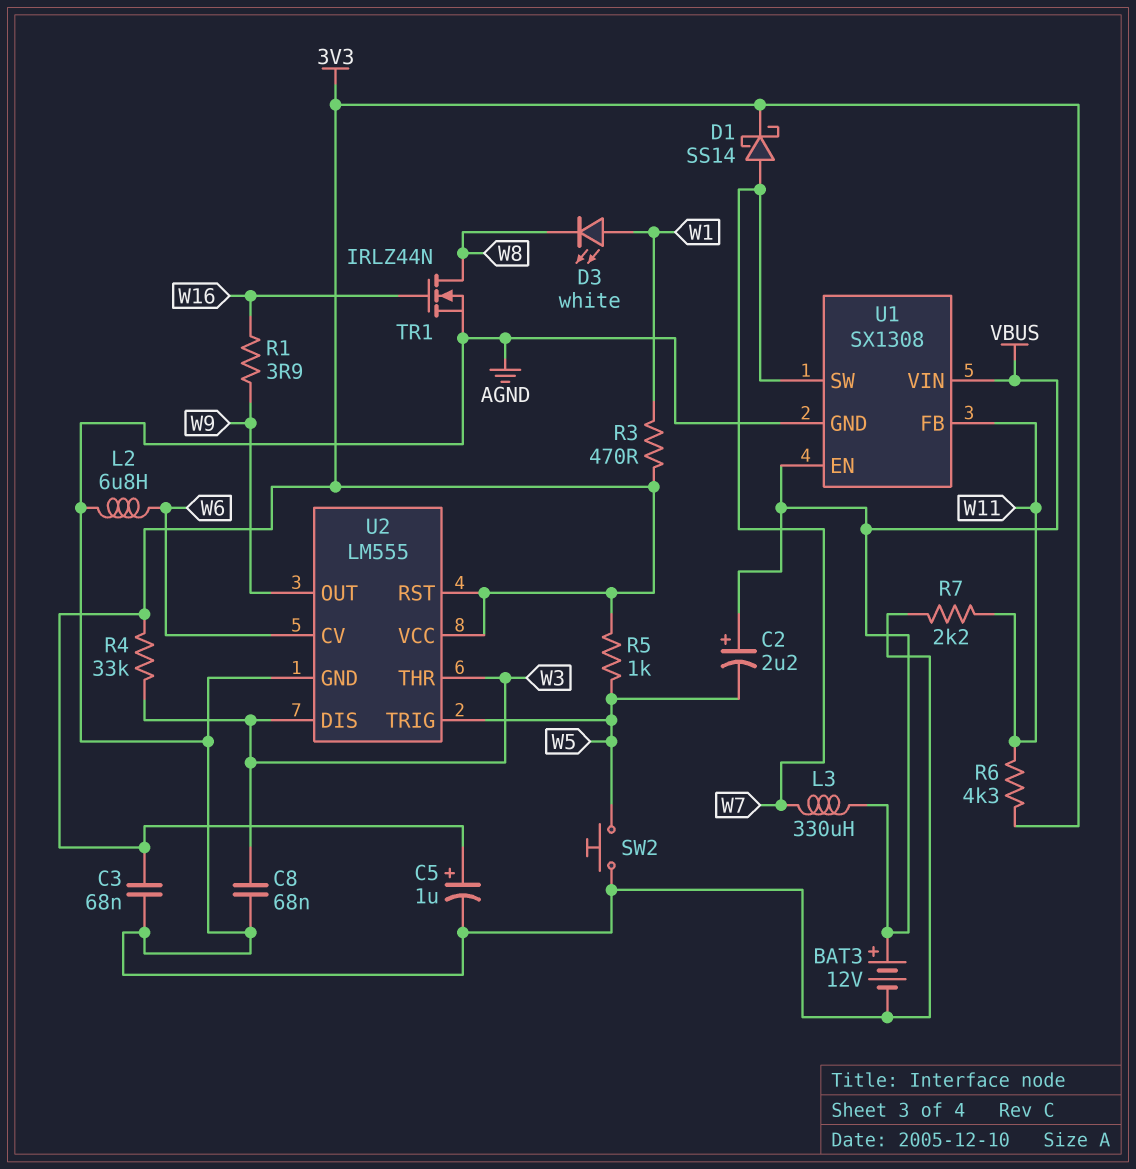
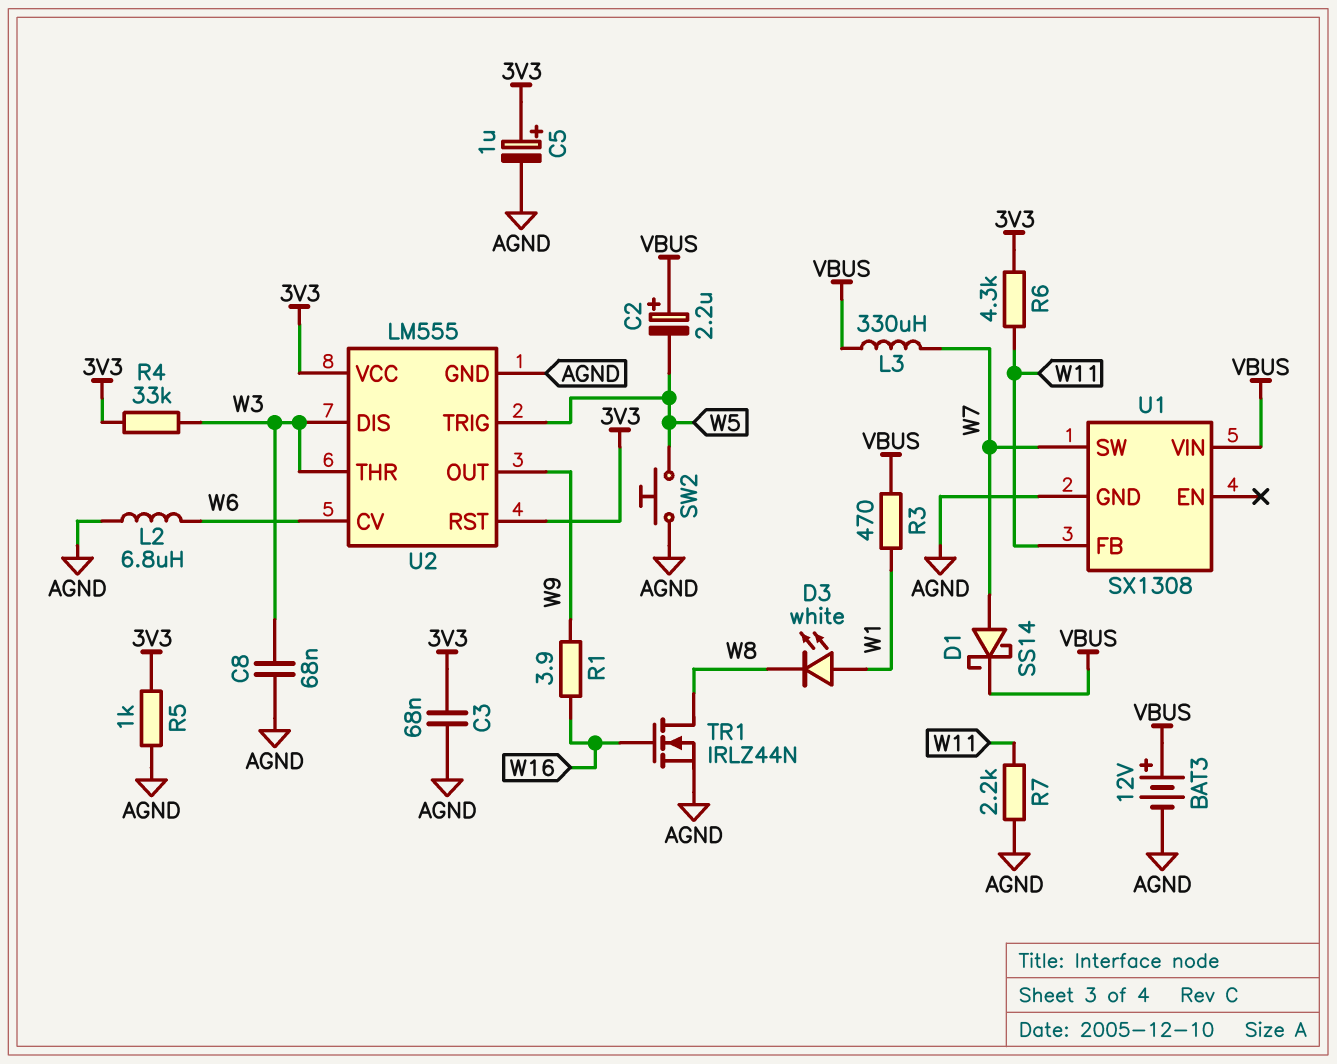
D1: schottky SS14 (A W7, K 3V3) -> schottky SS14 (A W7, K VBUS)
R3: 470 (3V3, W1) -> 470 (VBUS, W1)
R5: 1k (3V3, W5) -> 1k (3V3, AGND)
U1 pin EN: VBUS -> none

